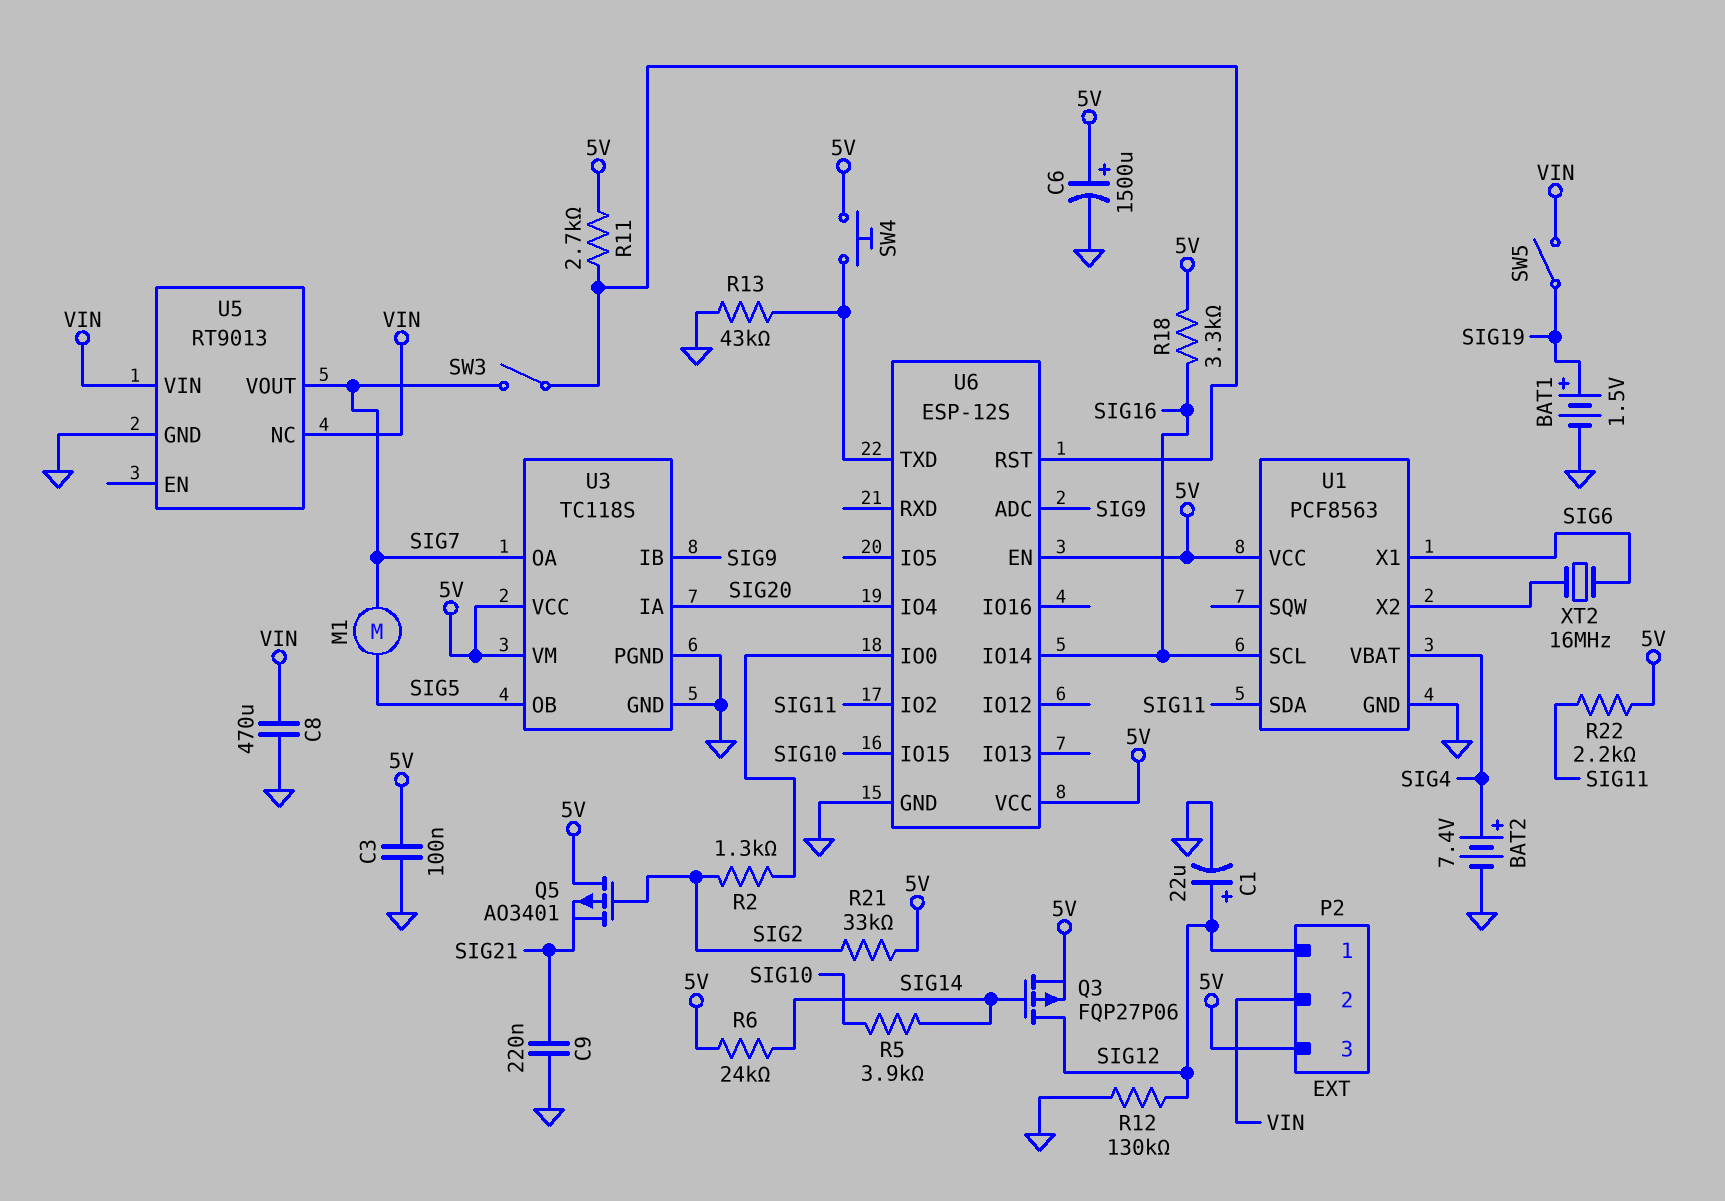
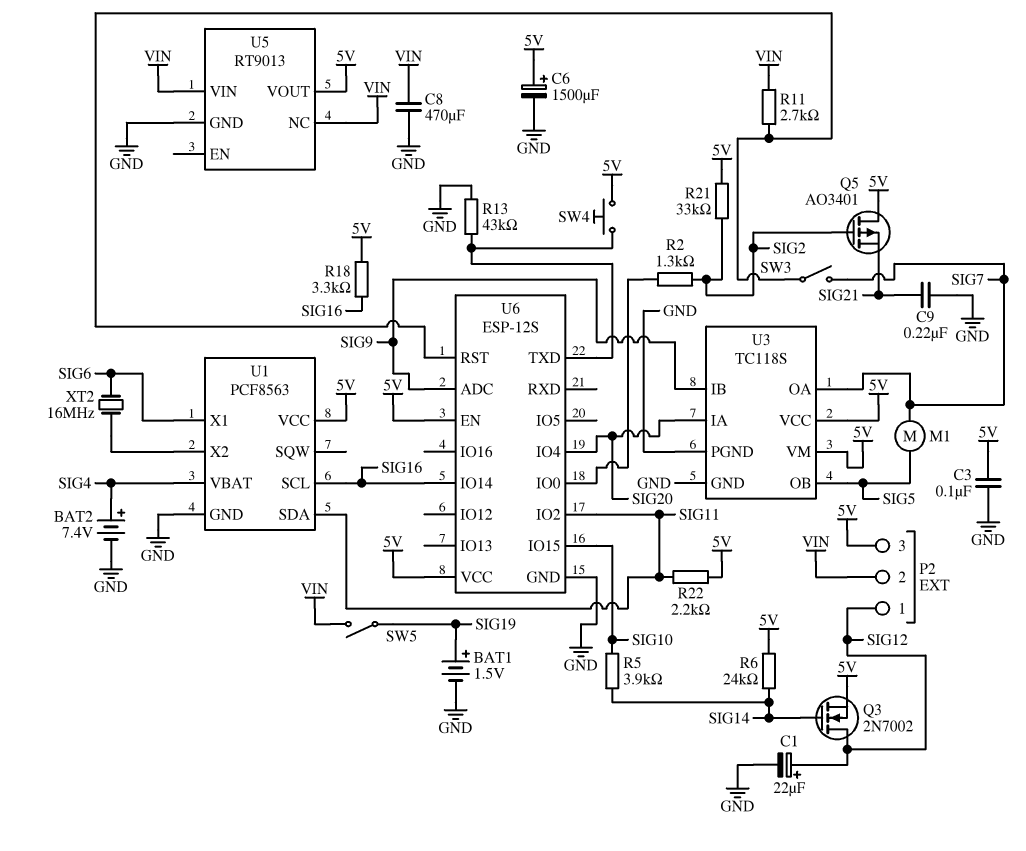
Q3: PMOS FQP27P06 (G SIG14, D SIG12, S 5V) -> NMOS 2N7002 (G SIG14, D SIG12, S 5V)
R11: 2.7k (5V, U6/RST) -> 2.7k (U6/RST, VIN)
R12: 130k (GND, SIG12) -> none
U5 pin VOUT: SIG7 -> 5V

